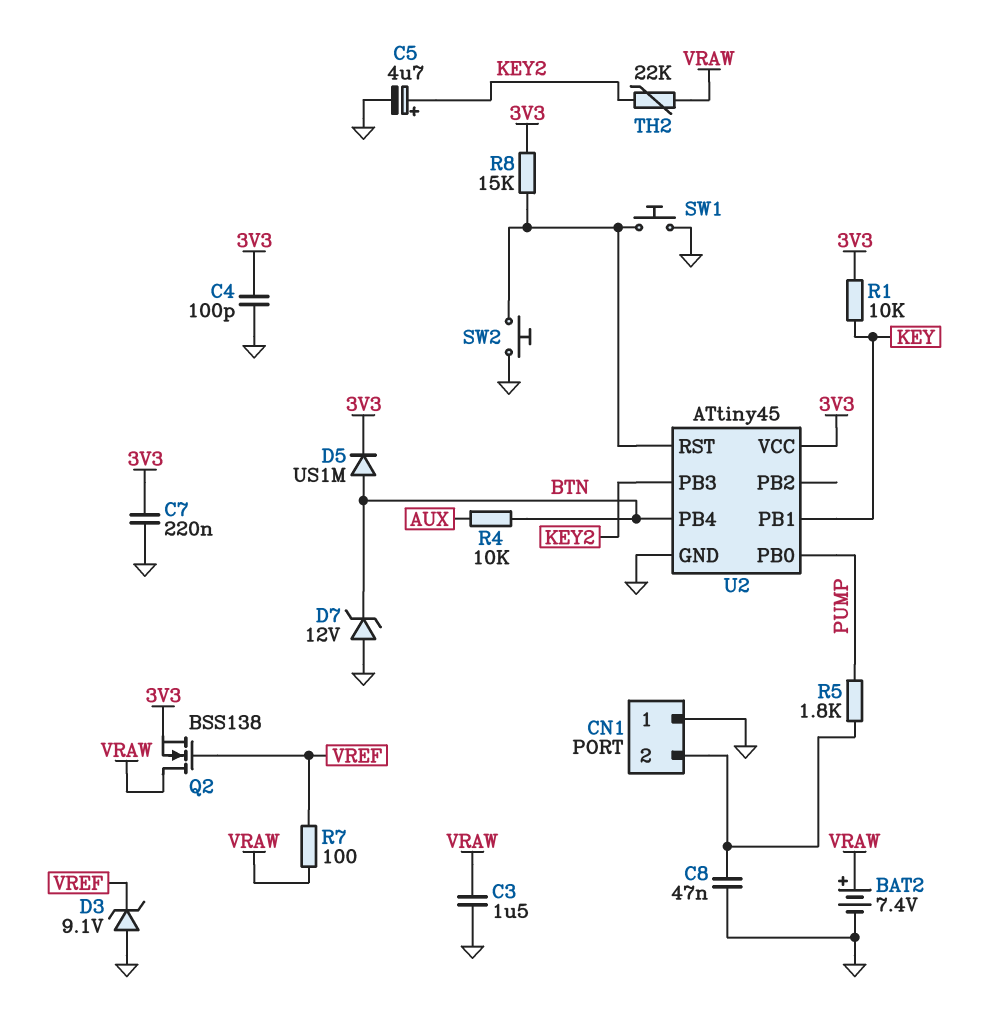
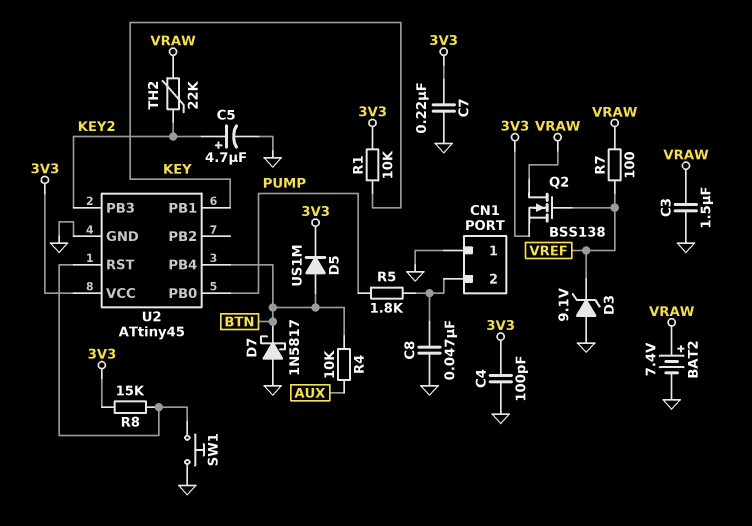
D7: zener 12V (A GND, K BTN) -> schottky 1N5817 (A GND, K BTN)
SW2: button (GND, U2/RST) -> none

